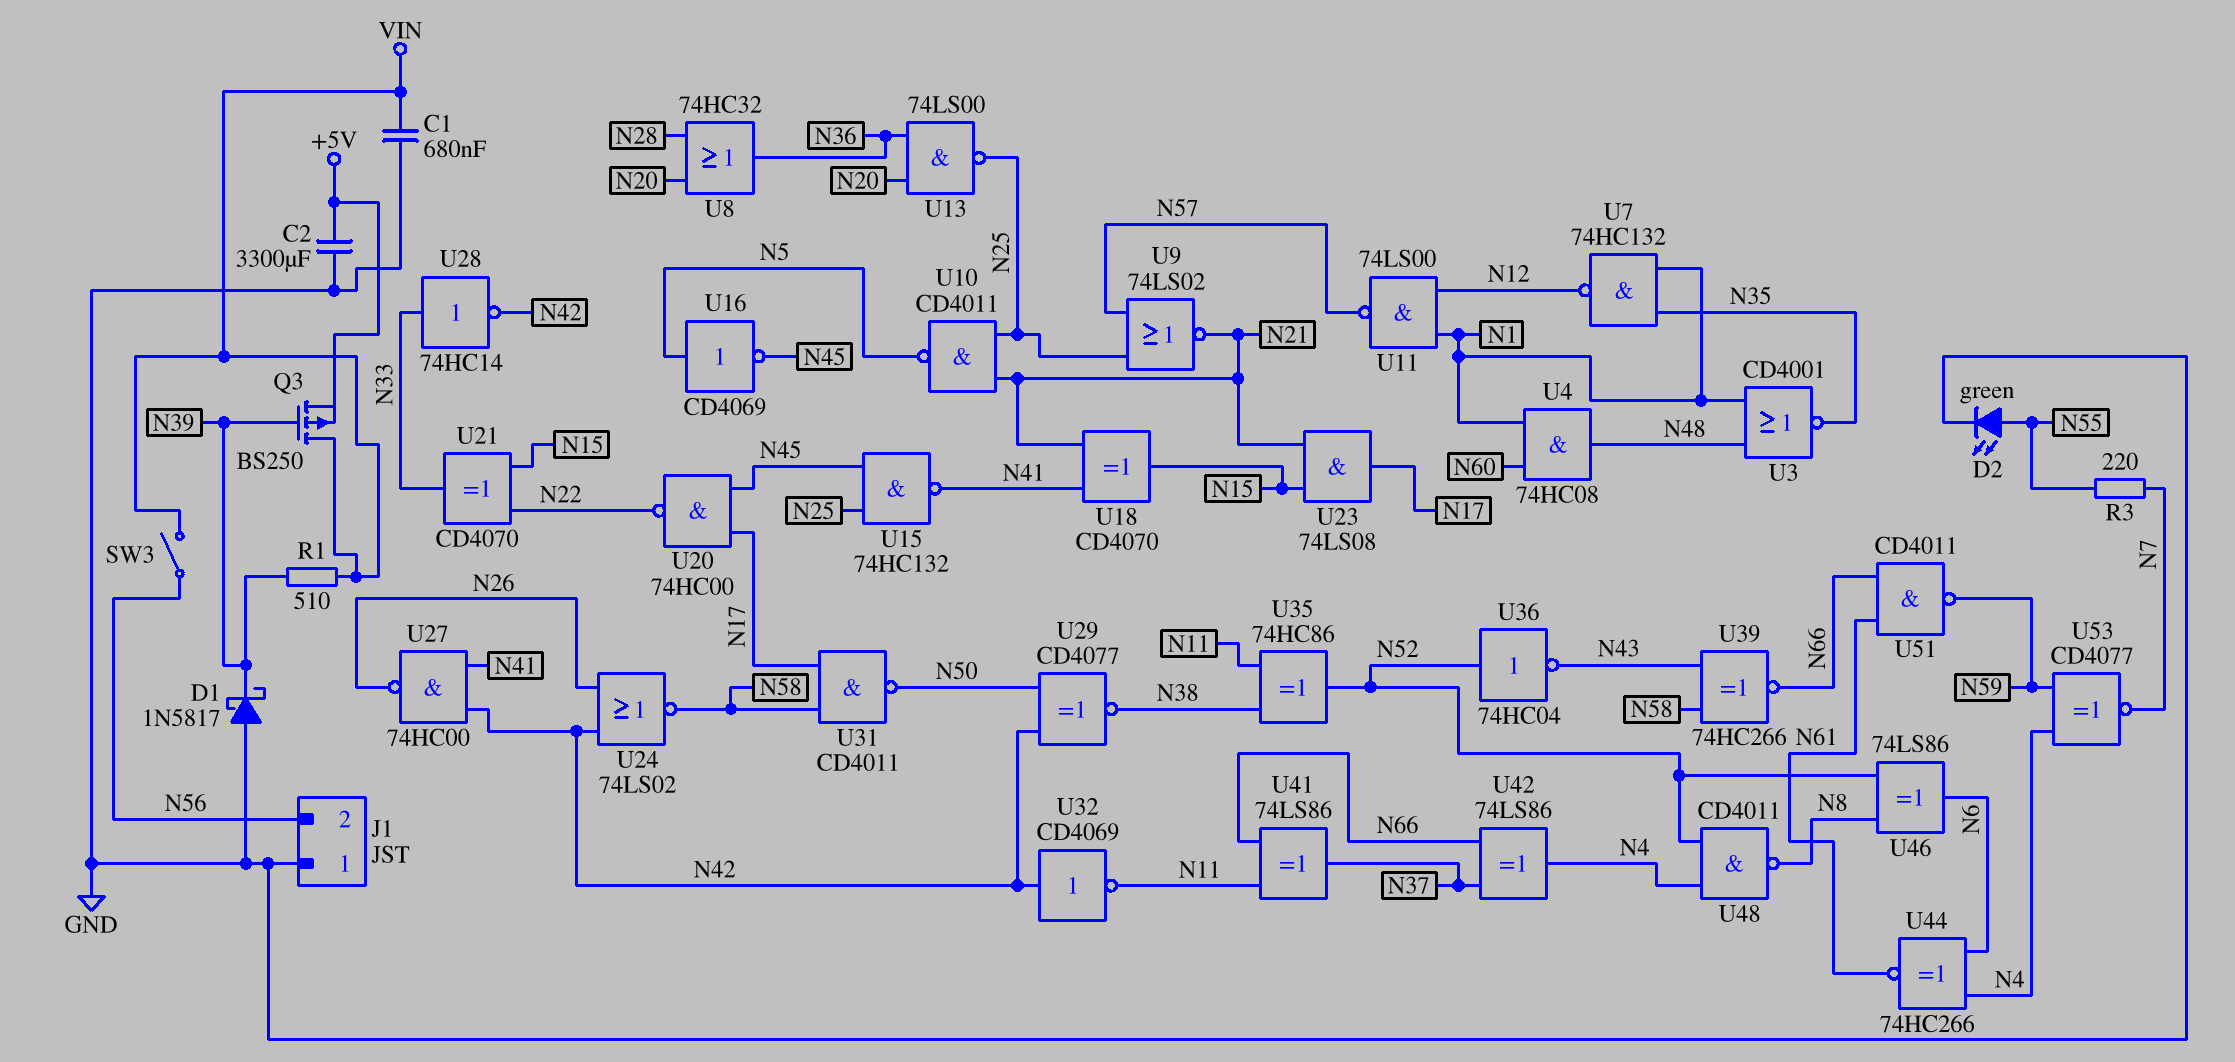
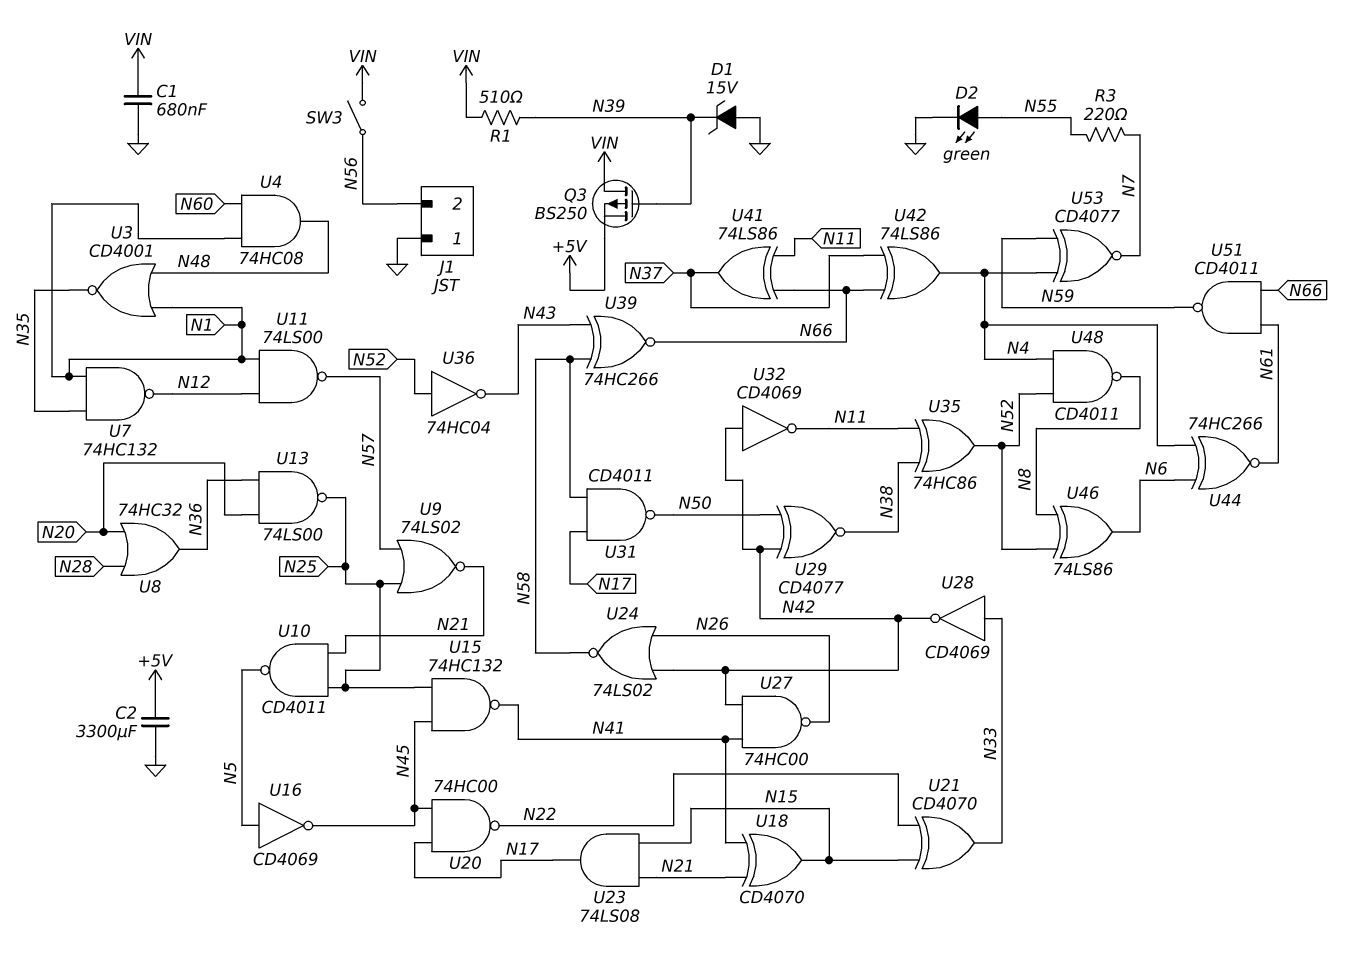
D1: schottky 1N5817 (A GND, K N39) -> zener 15V (A GND, K N39)
U28: NOT 74HC14 (in N33, out N42) -> NOT CD4069 (in N33, out N42)

